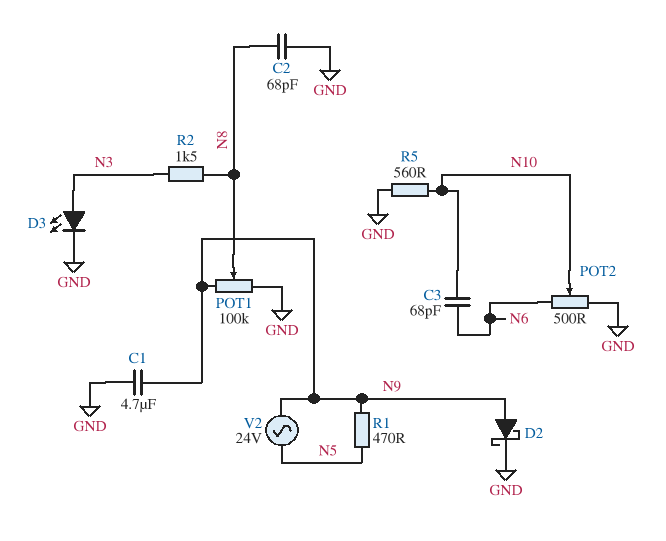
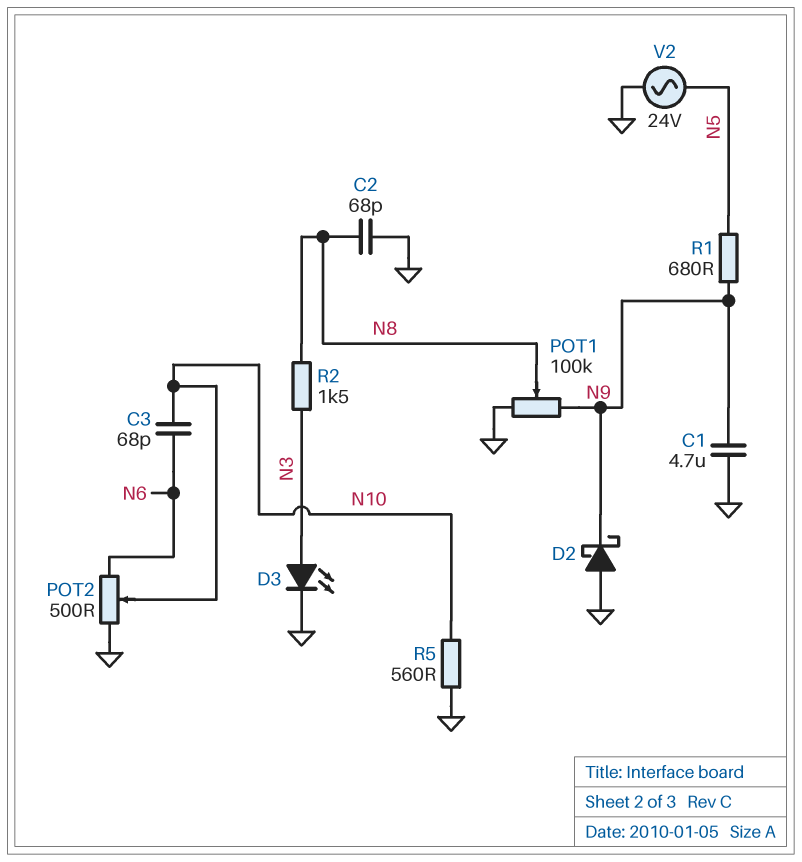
D2: schottky (A N9, K GND) -> schottky (A GND, K N9)
R1: 470 (N5, N9) -> 680 (N5, N9)
V2: AC 24V (N5, N9) -> AC 24V (GND, N5)

